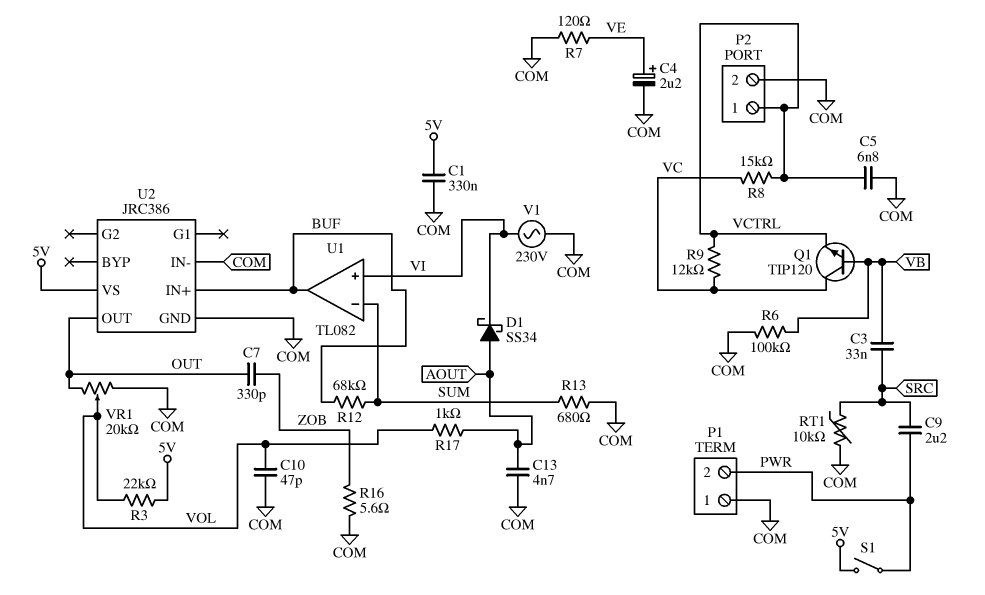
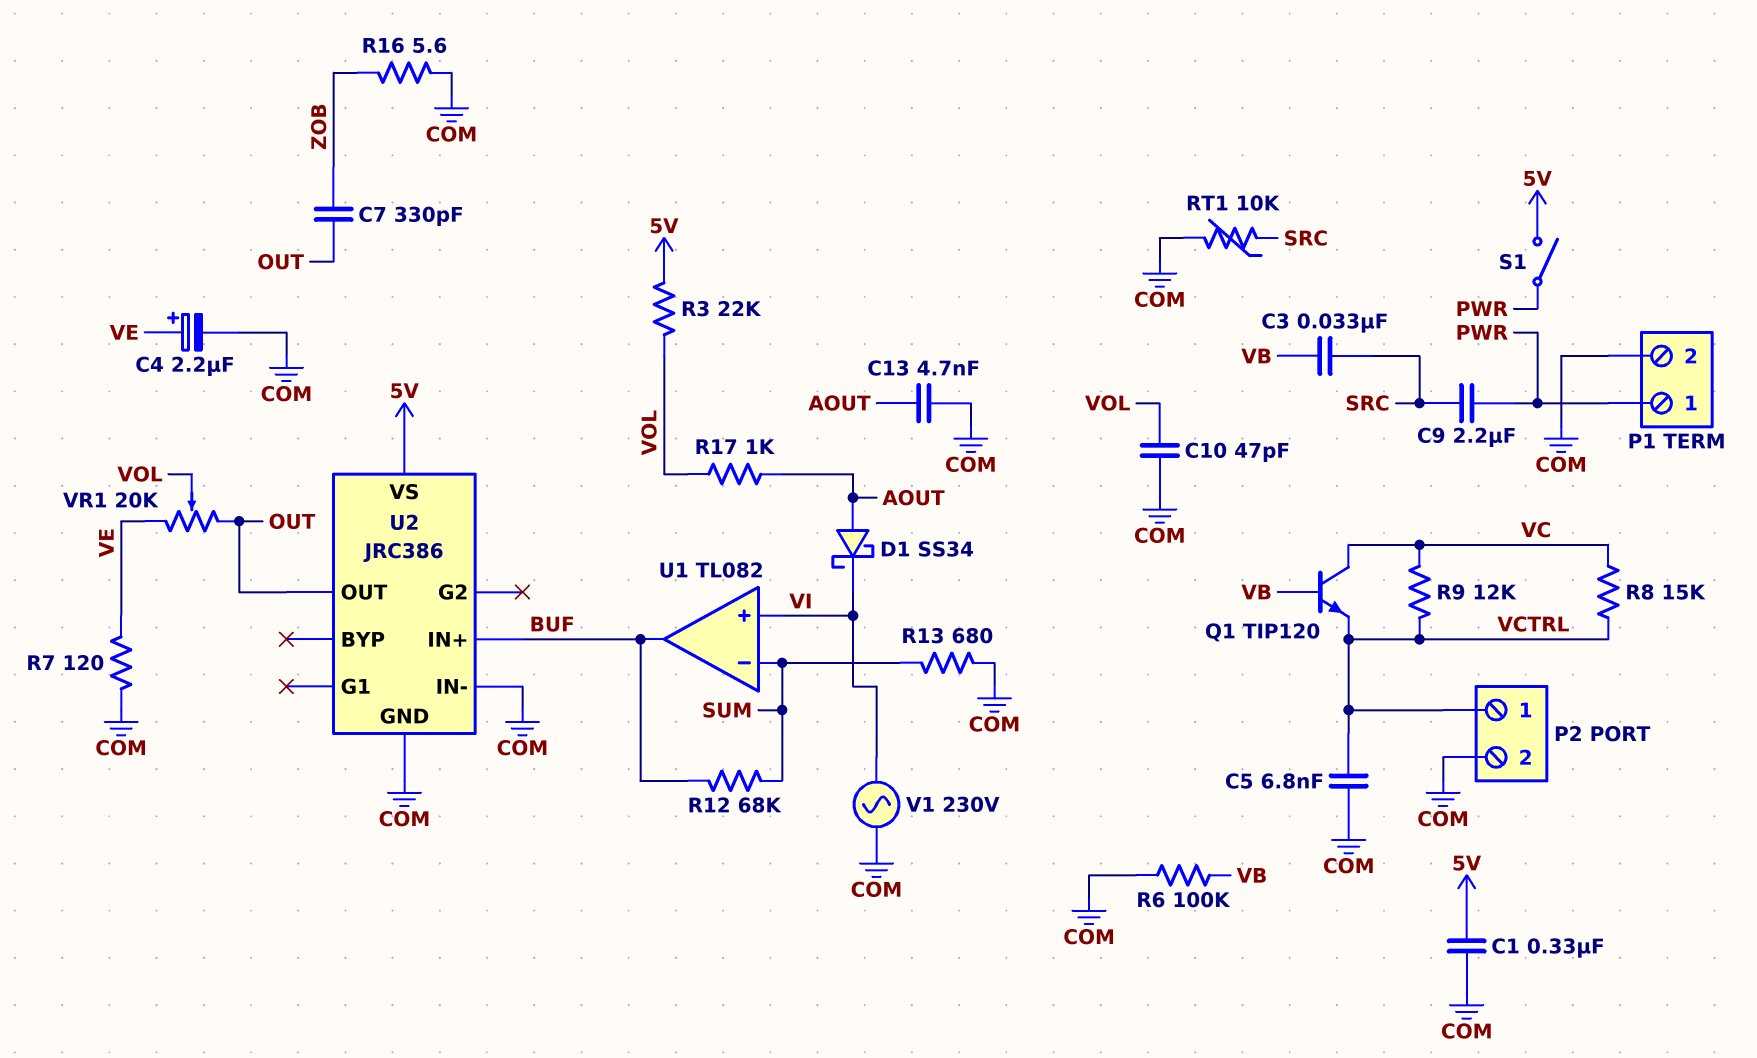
P1 pin 1: COM -> PWR
P1 pin 2: PWR -> COM
VR1: 20k (COM, OUT, wiper VOL) -> 20k (OUT, VE, wiper VOL)

